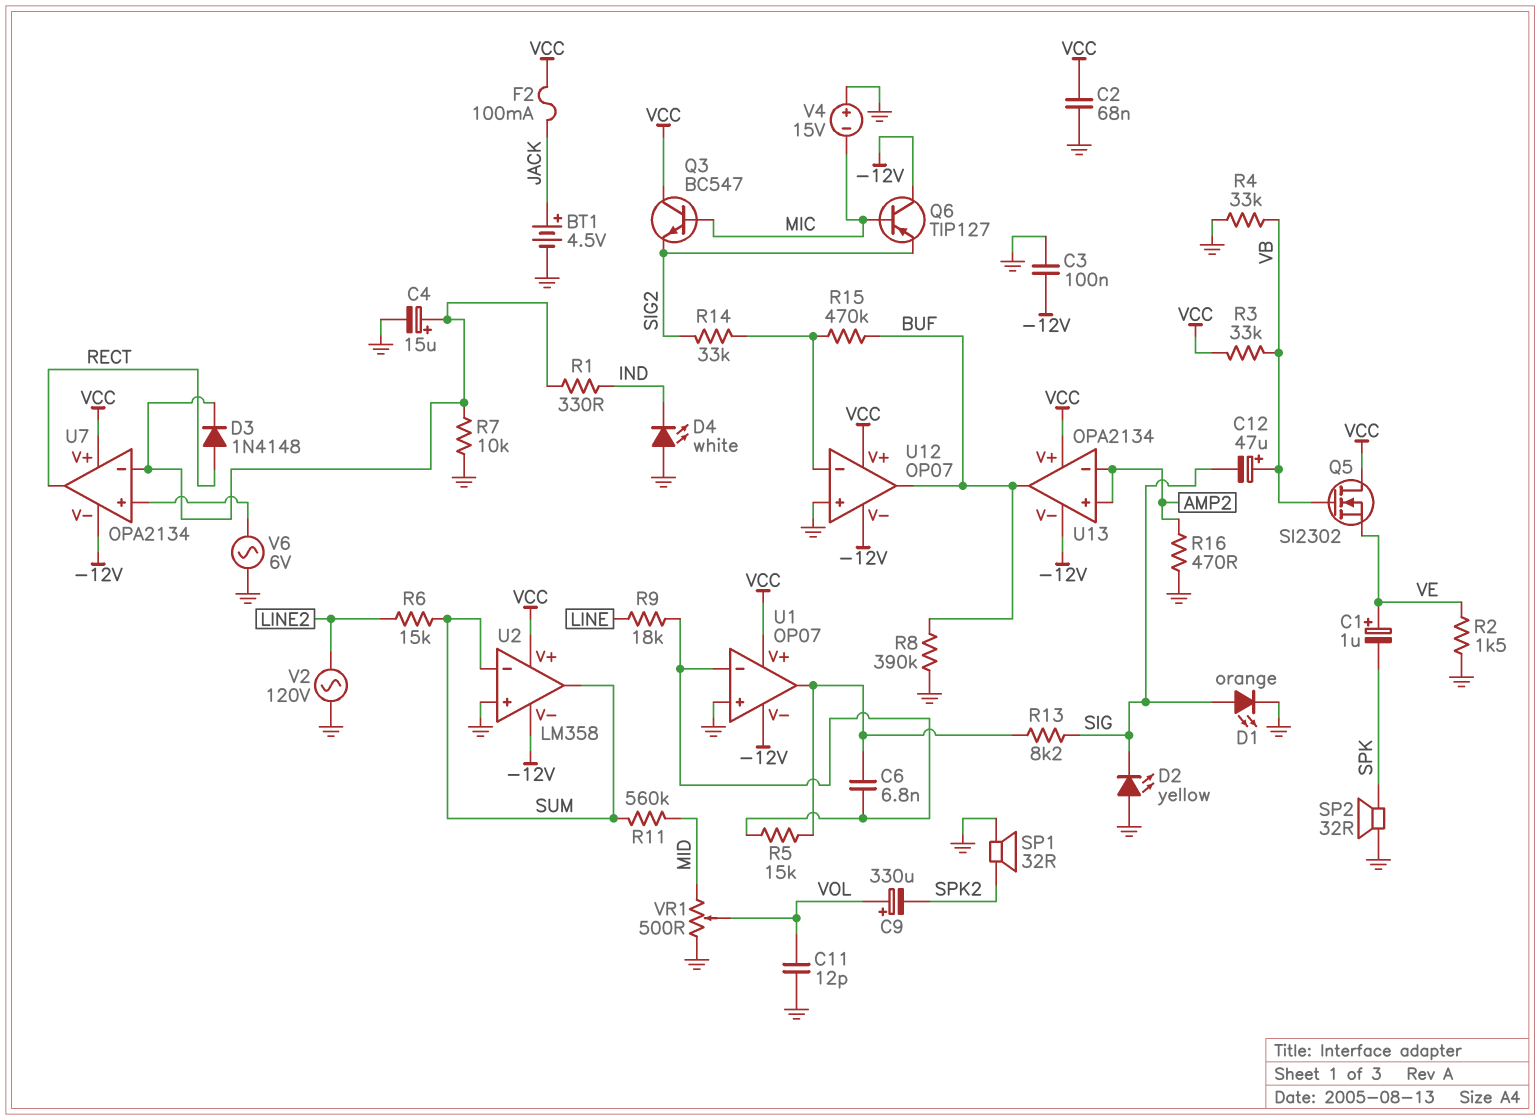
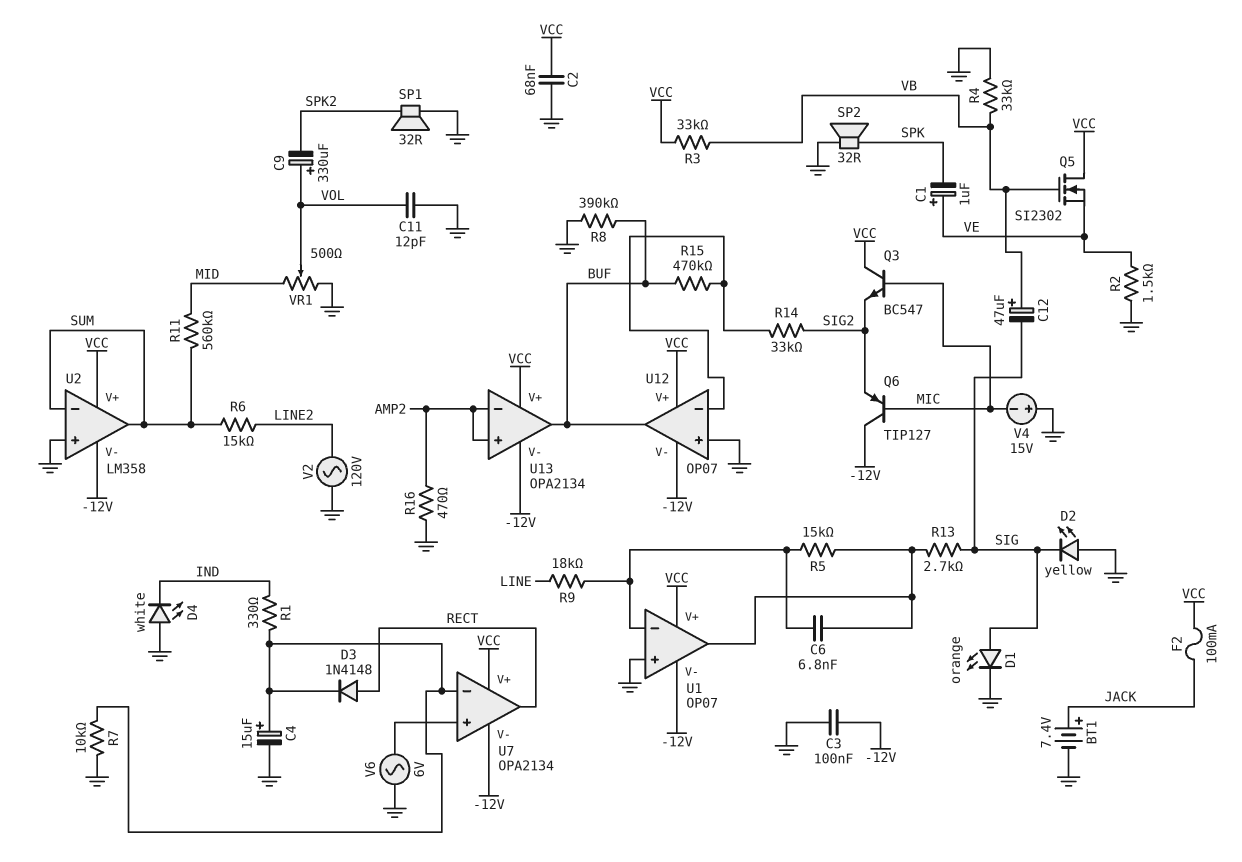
BT1: 4.5V (plus JACK, minus GND) -> 7.4V (plus JACK, minus GND)
R13: 8.2k (SIG, U1/out) -> 2.7k (SIG, U1/out)

